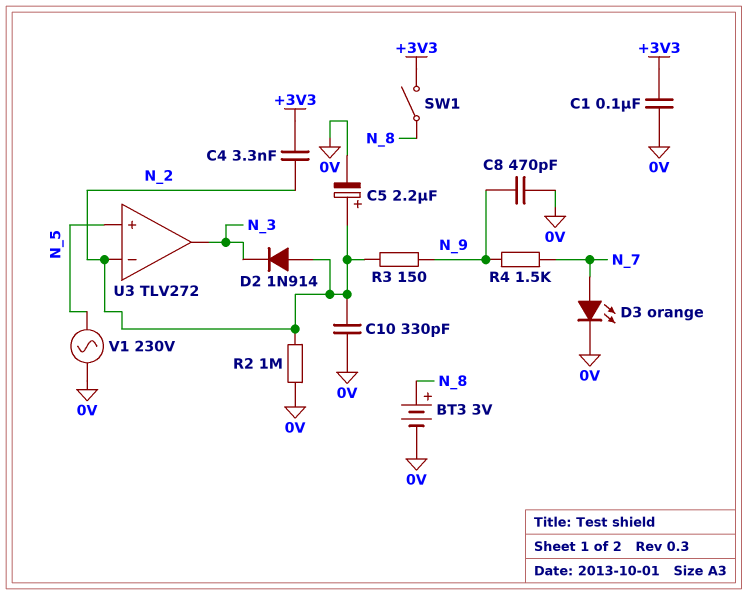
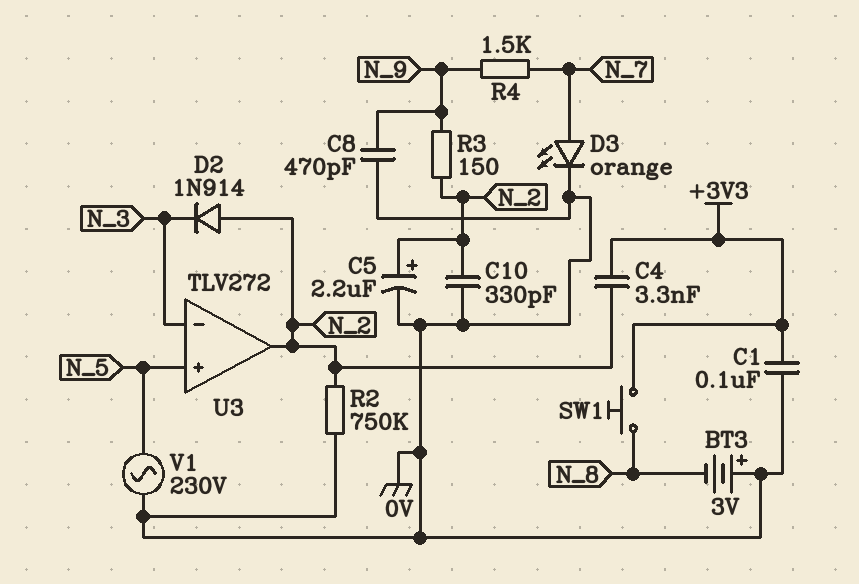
BT3: 3V (plus N_8, minus 0V) -> 3V (plus 0V, minus N_8)
R2: 1M (0V, N_2) -> 750k (0V, N_2)
SW1: switch (+3V3, N_8) -> button (+3V3, N_8)
U3 pin in-: N_2 -> N_3
U3 pin out: N_3 -> N_2

